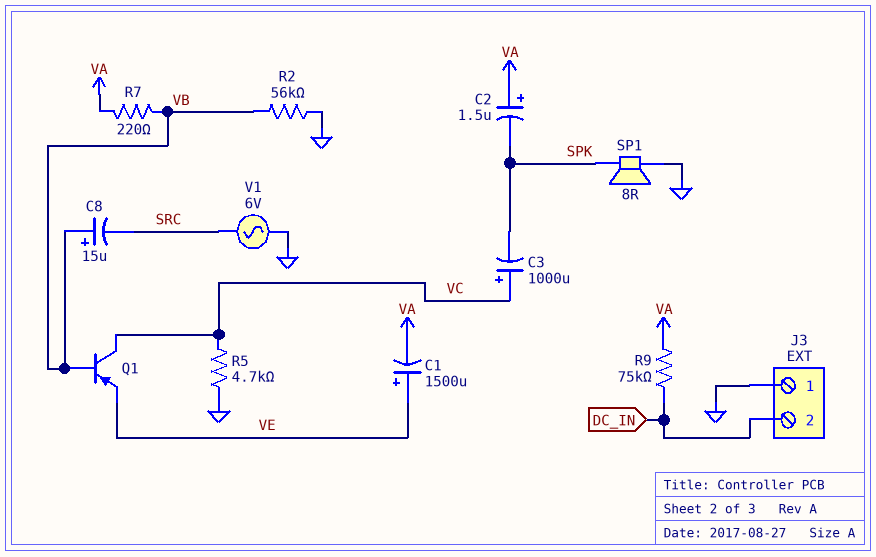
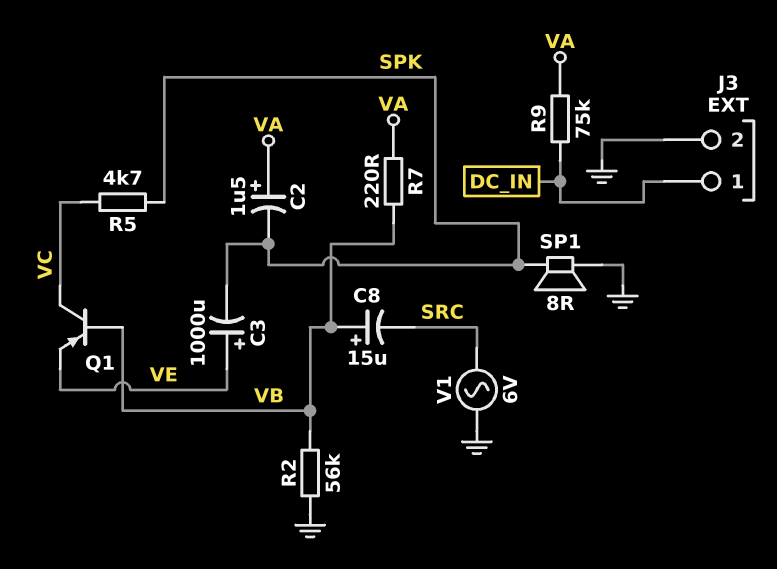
C1: 1500uF (plus VE, minus VA) -> none
C3: 1000uF (plus VC, minus SPK) -> 1000uF (plus VE, minus SPK)
J3 pin 1: GND -> DC_IN
J3 pin 2: DC_IN -> GND
R5: 4.7k (GND, VC) -> 4.7k (SPK, VC)

